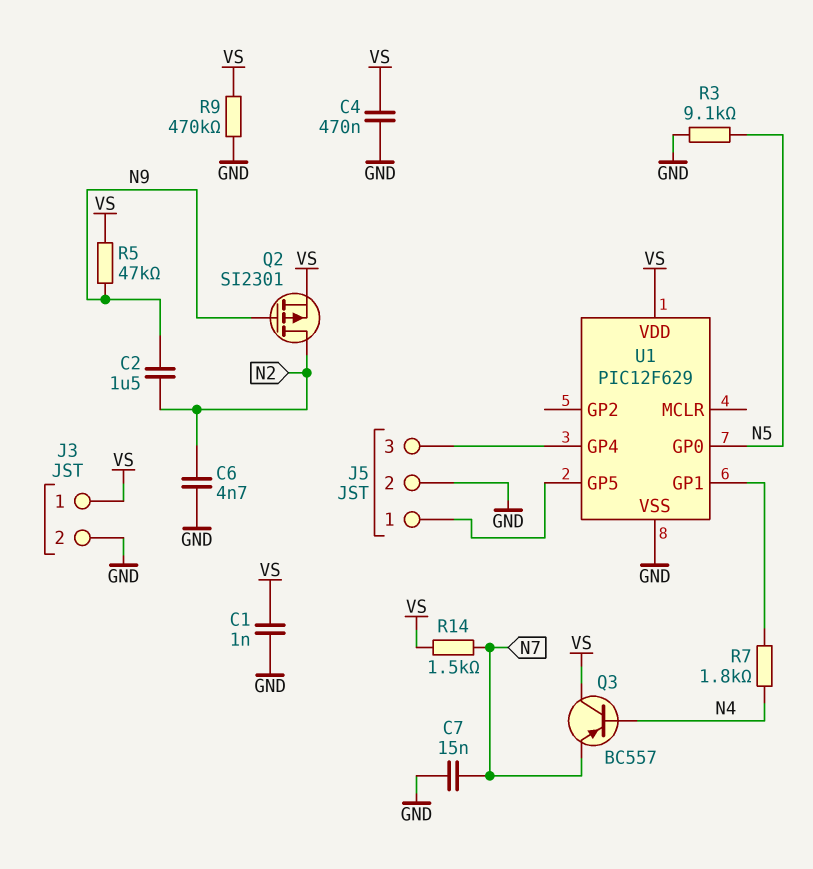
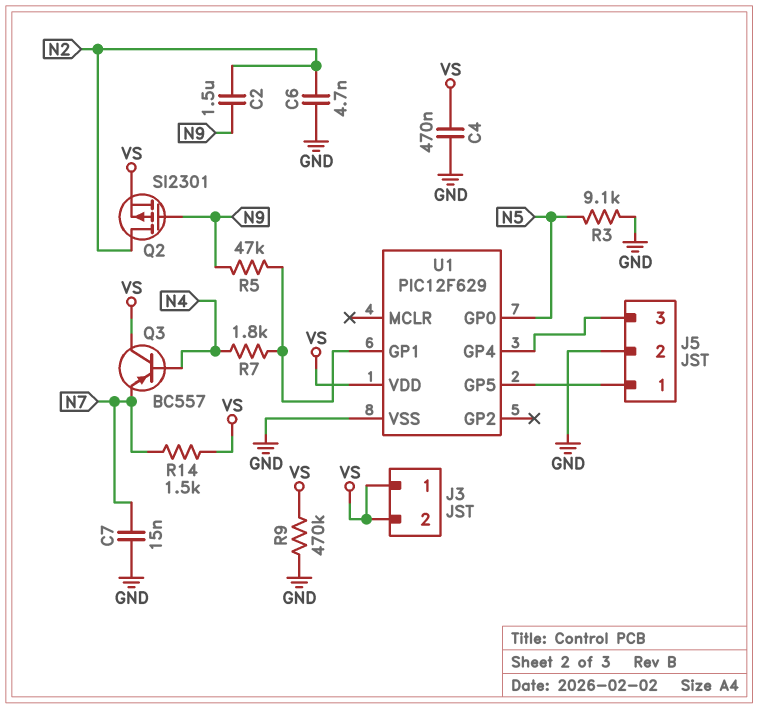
C1: 1nF (GND, VS) -> none
J3 pin 2: GND -> VS
R5: 47k (N9, VS) -> 47k (N9, U1/GP1)

